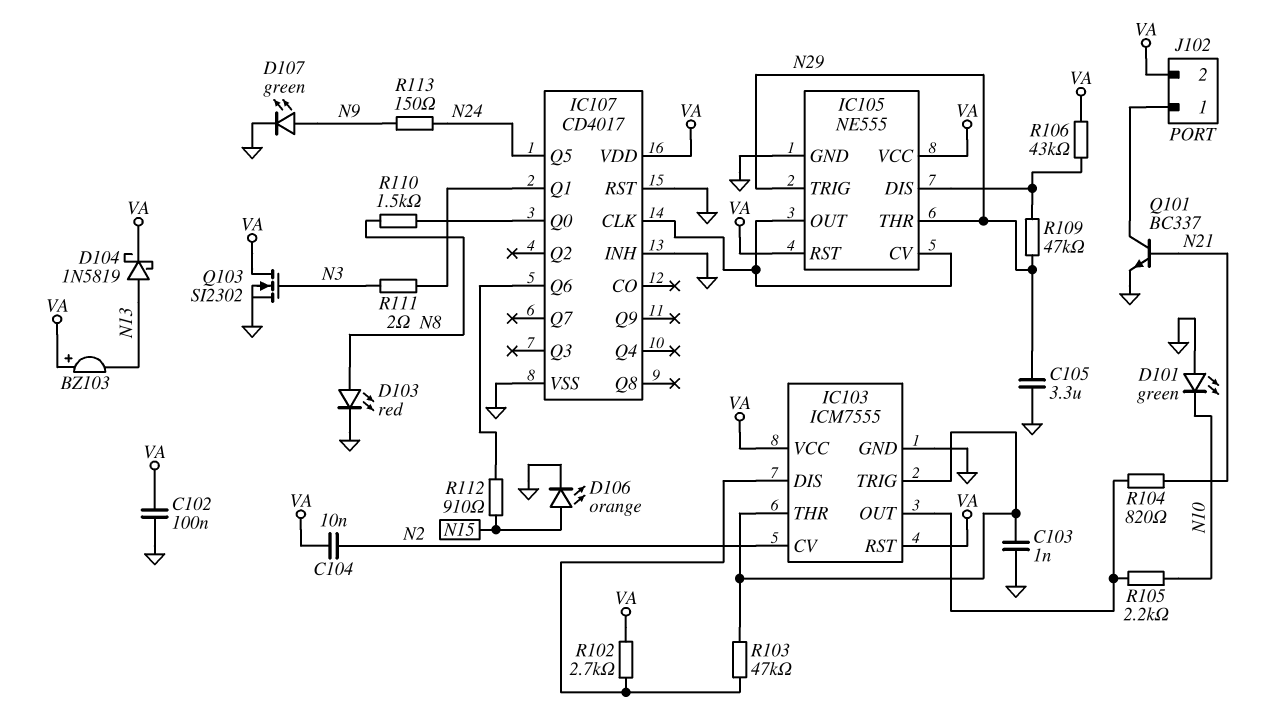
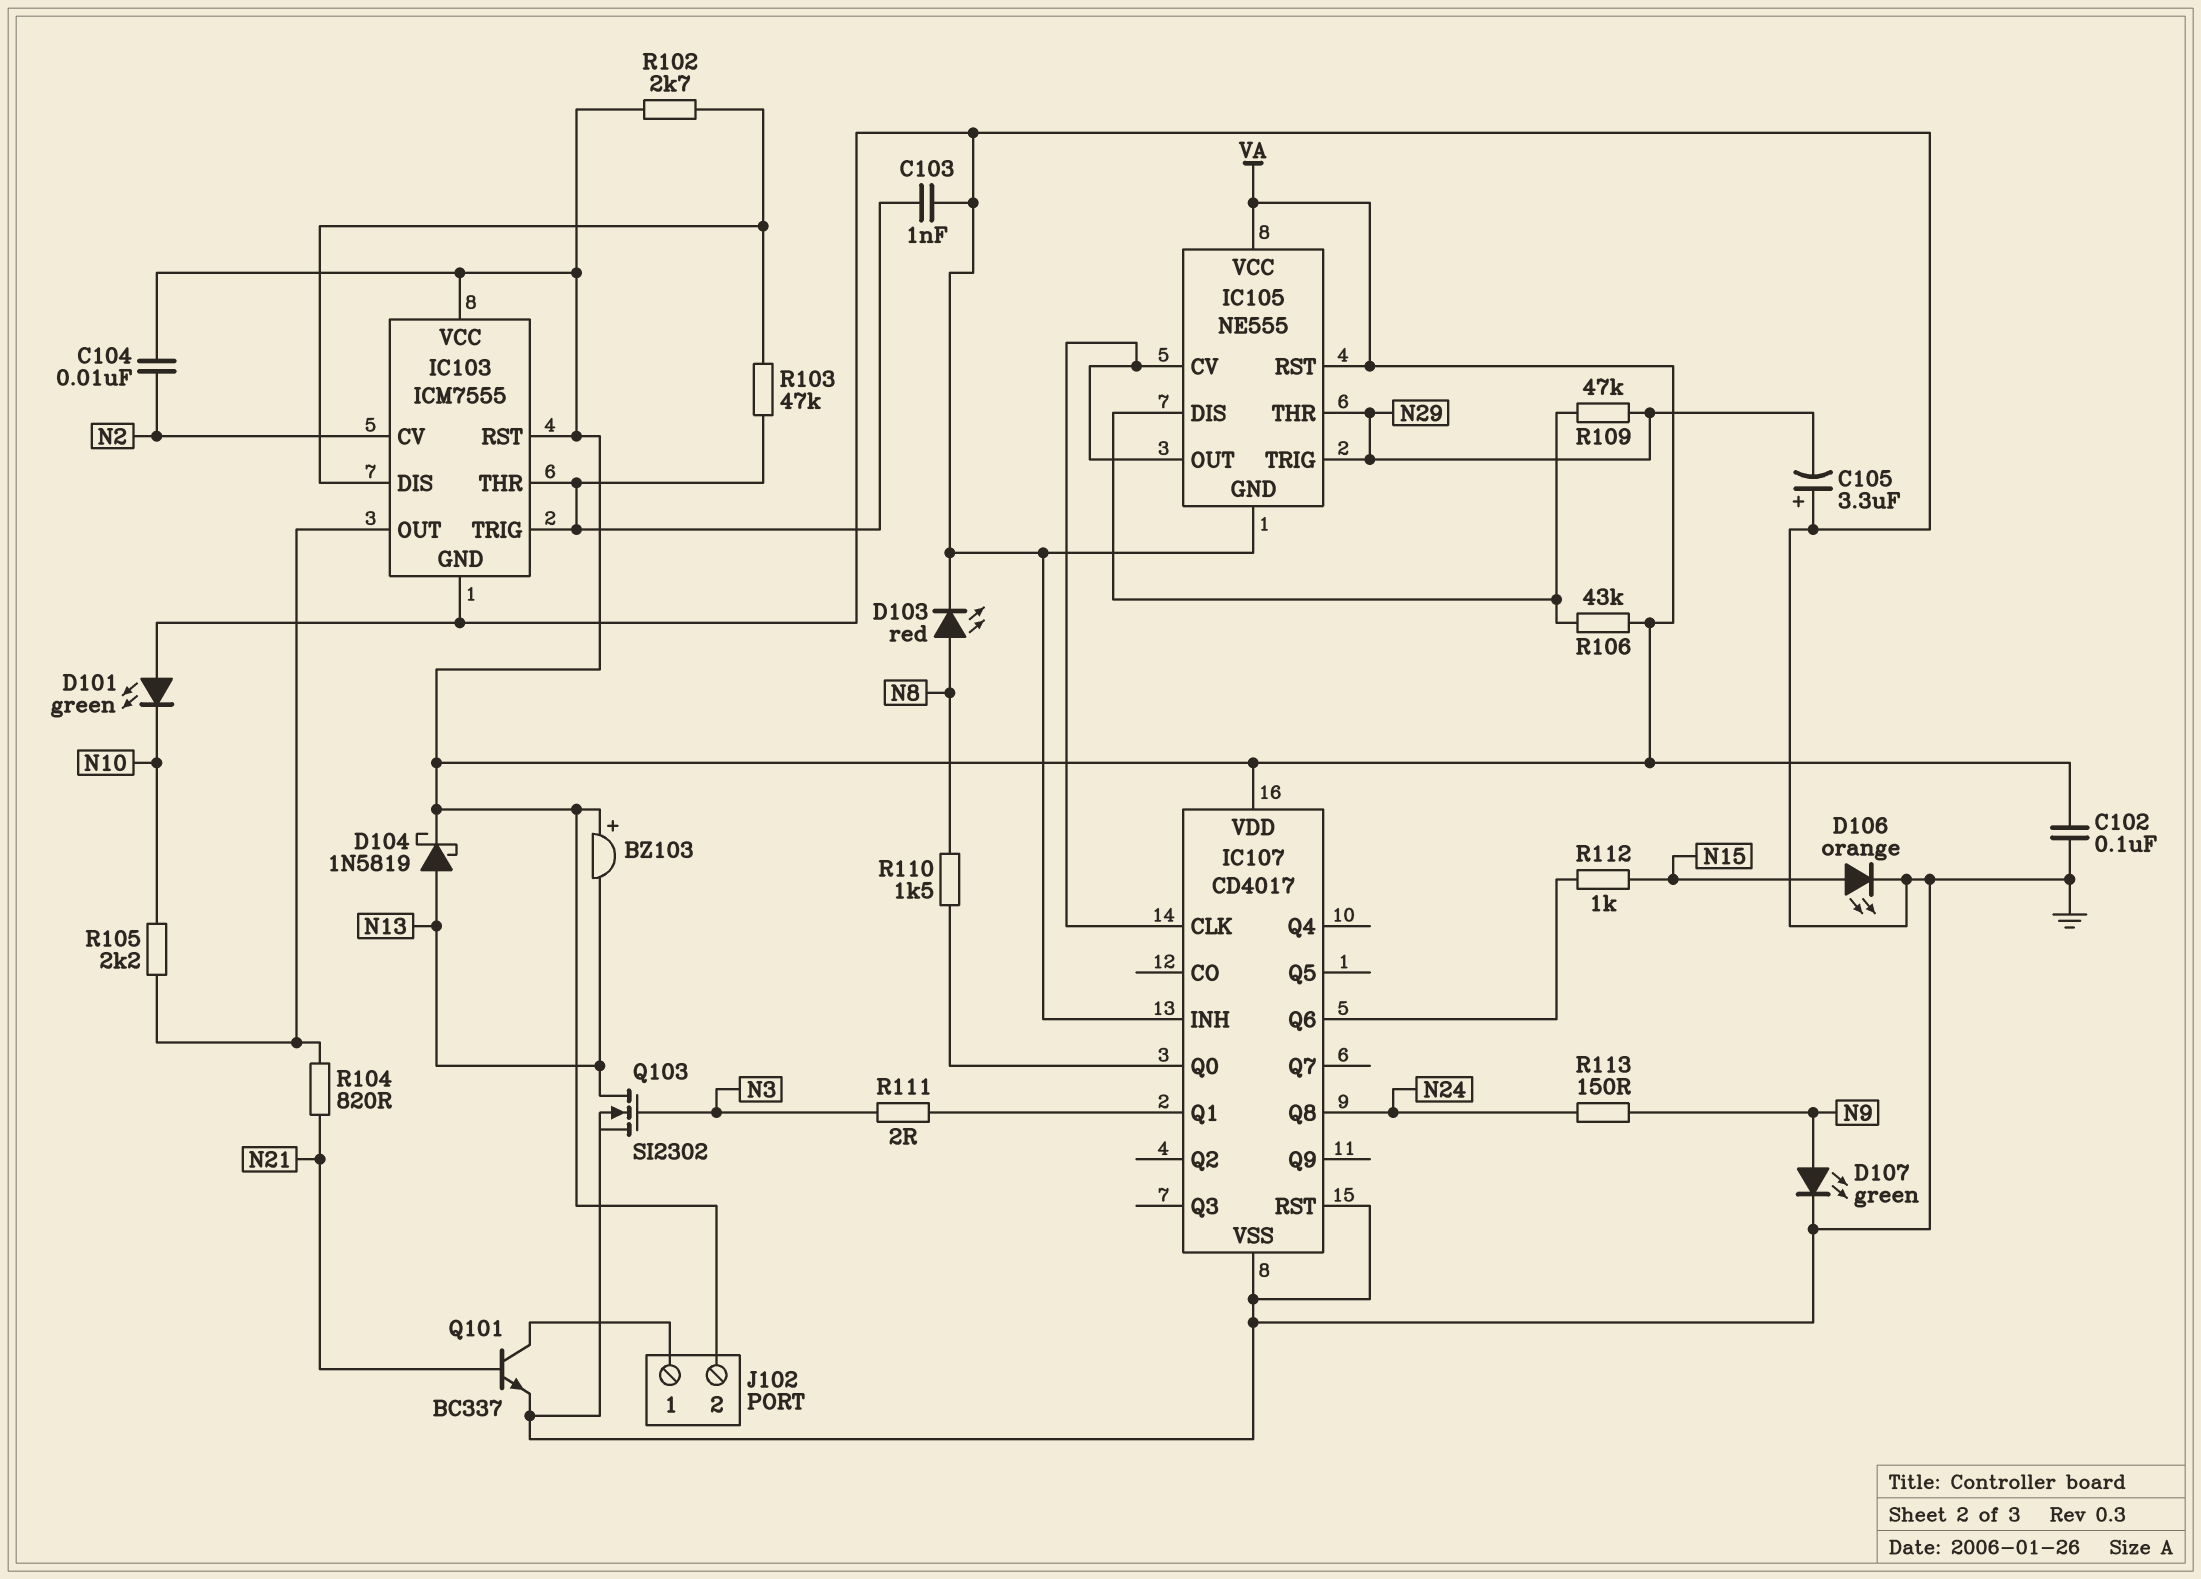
C105: 3.3uF (GND, N29) -> 3.3uF (plus GND, minus N29)
IC107 pin Q5: N24 -> none
IC107 pin Q8: none -> N24
Q103: NMOS SI2302 (G N3, D VA, S GND) -> NMOS SI2302 (G N3, D N13, S GND)
R112: 910 (IC107/Q6, N15) -> 1k (IC107/Q6, N15)

